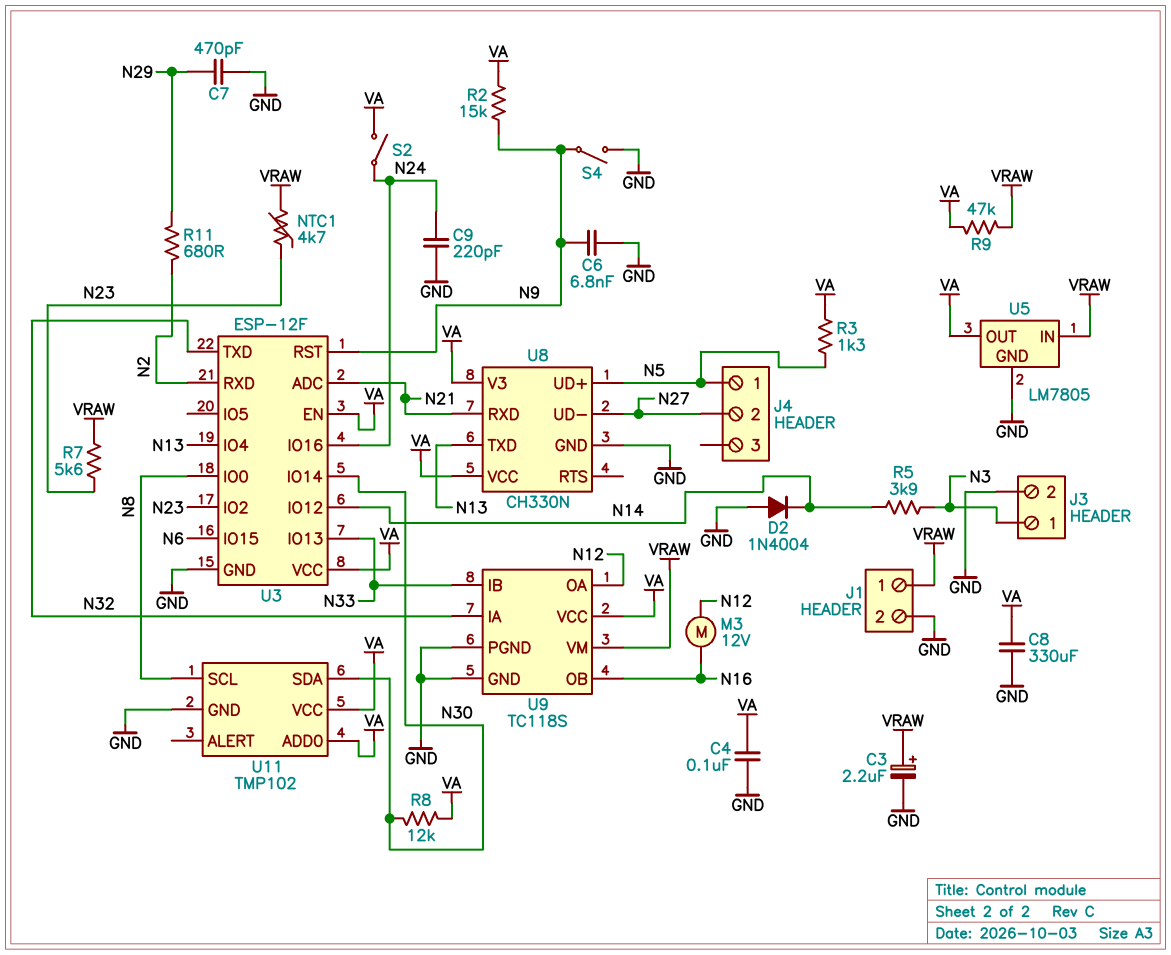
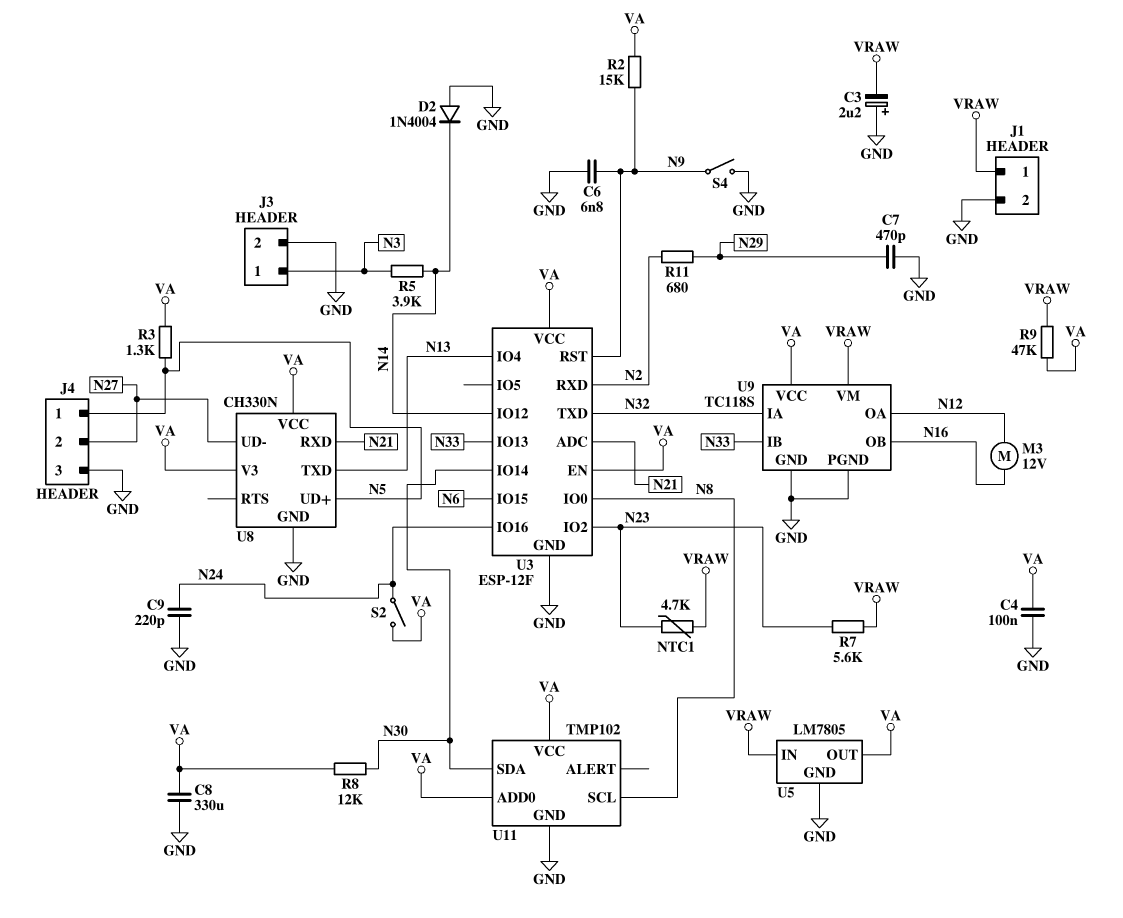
C3: 2.2uF (plus VRAW, minus GND) -> 2.2uF (plus GND, minus VRAW)
J4 pin 3: none -> GND

